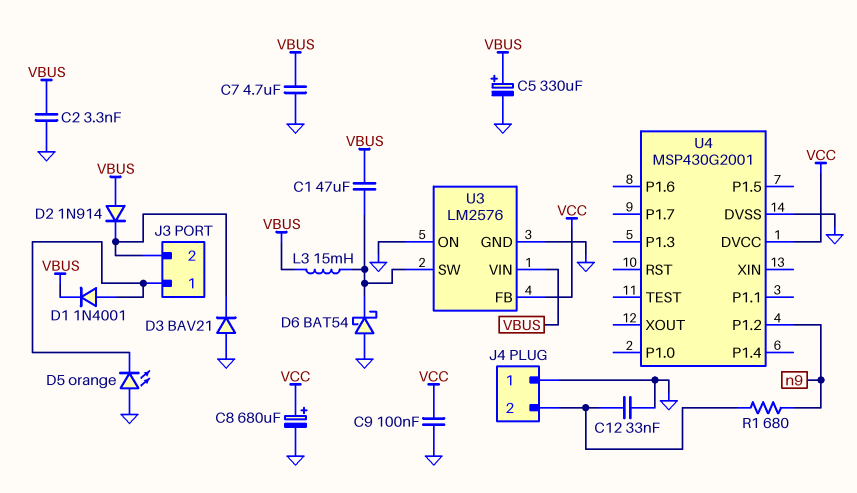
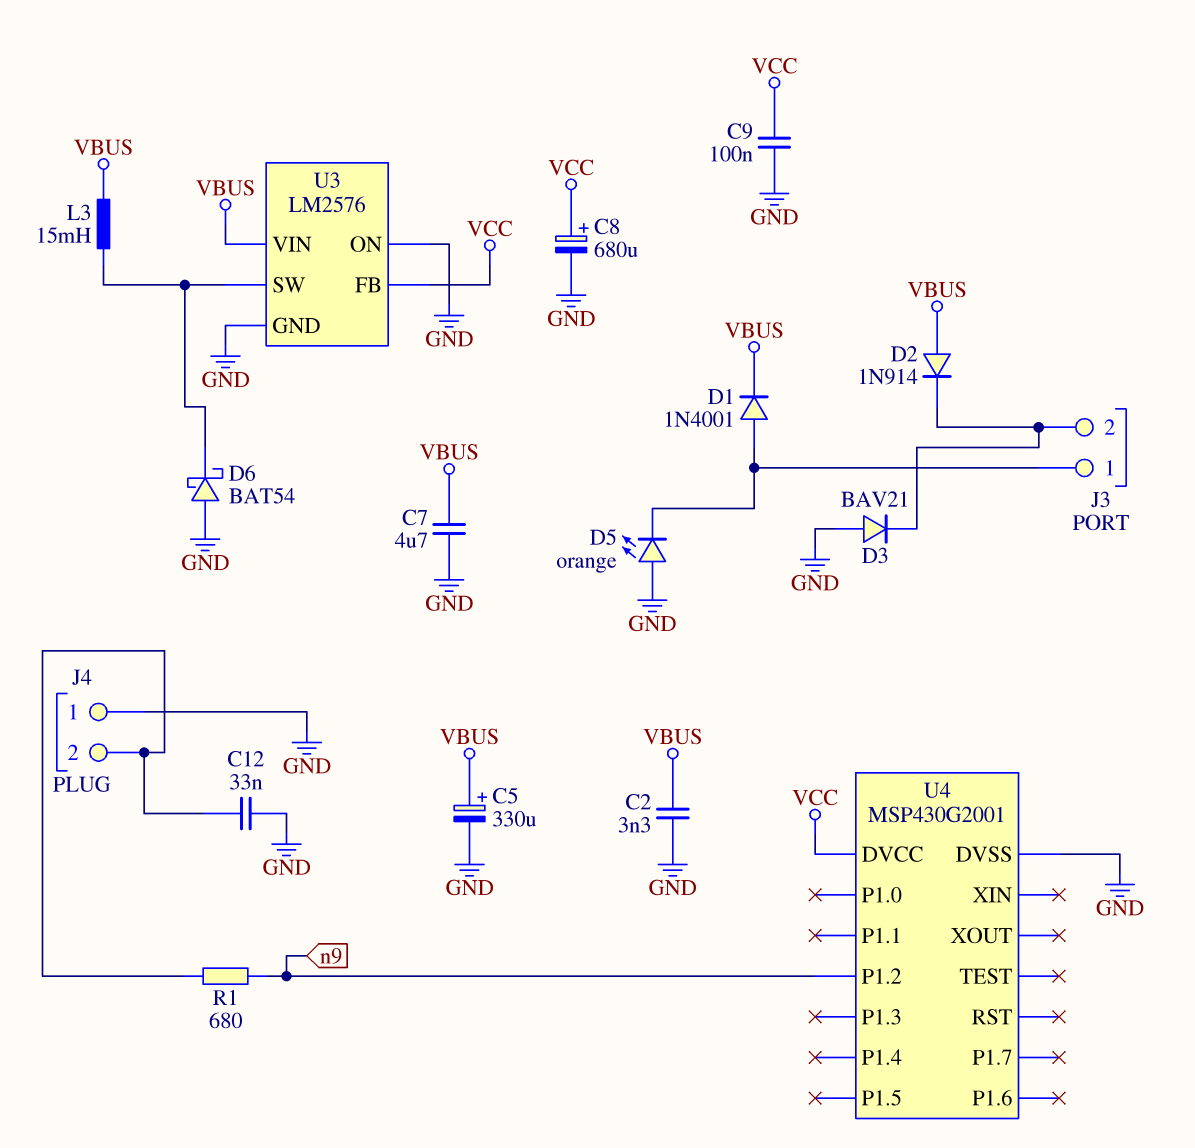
C1: 47uF (U3/SW, VBUS) -> none

